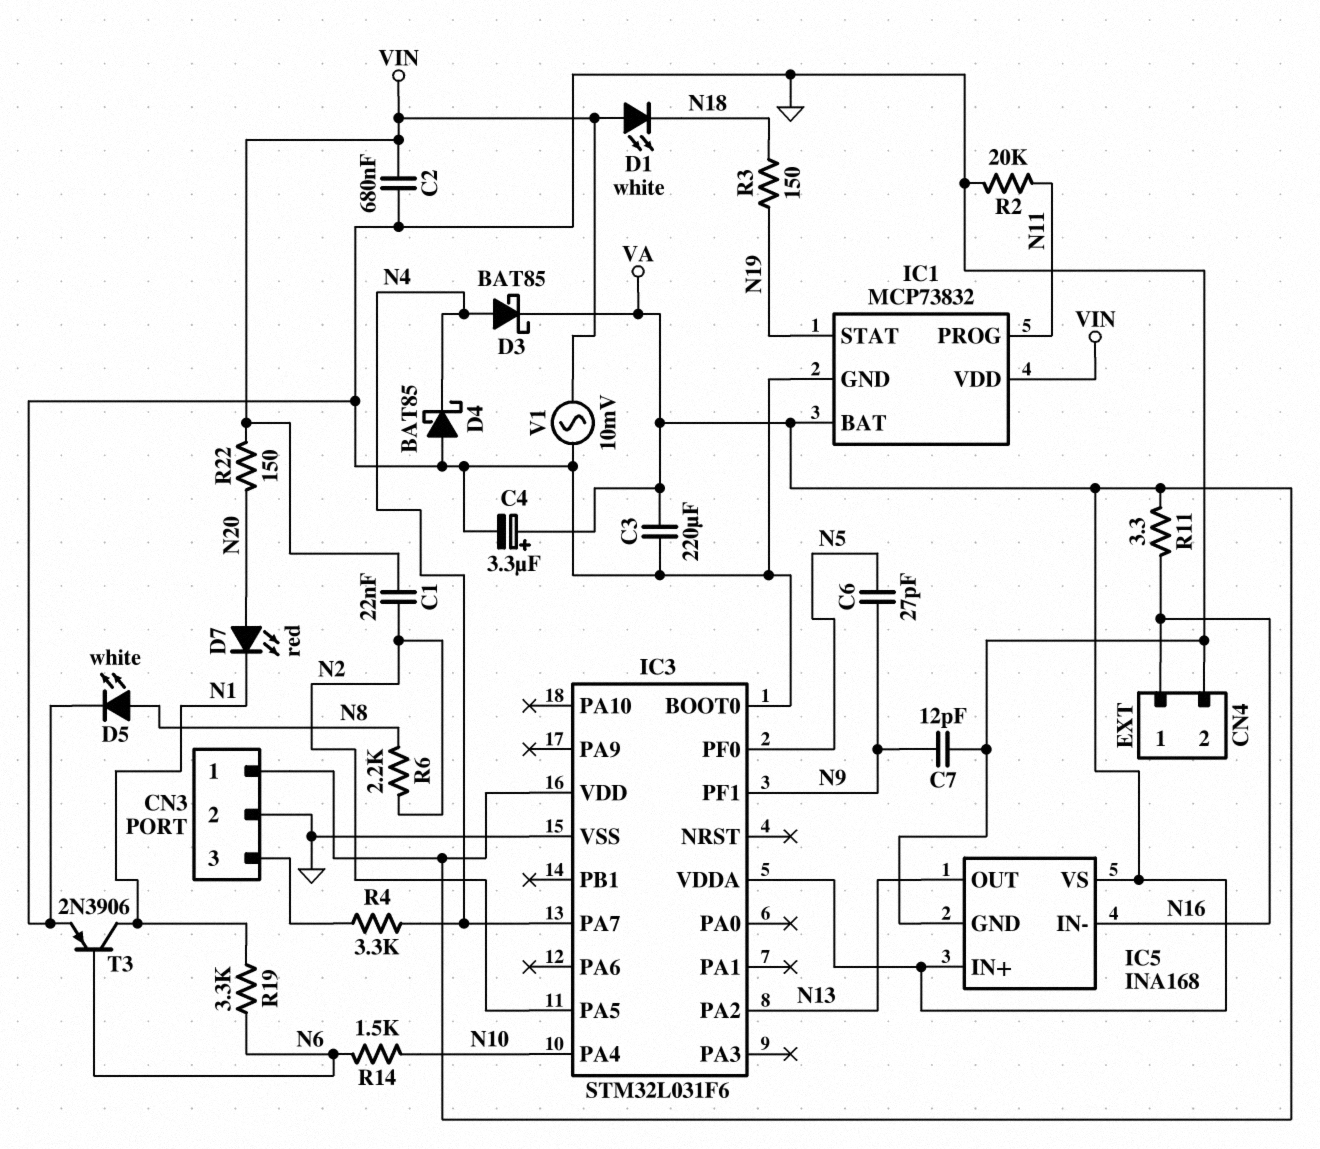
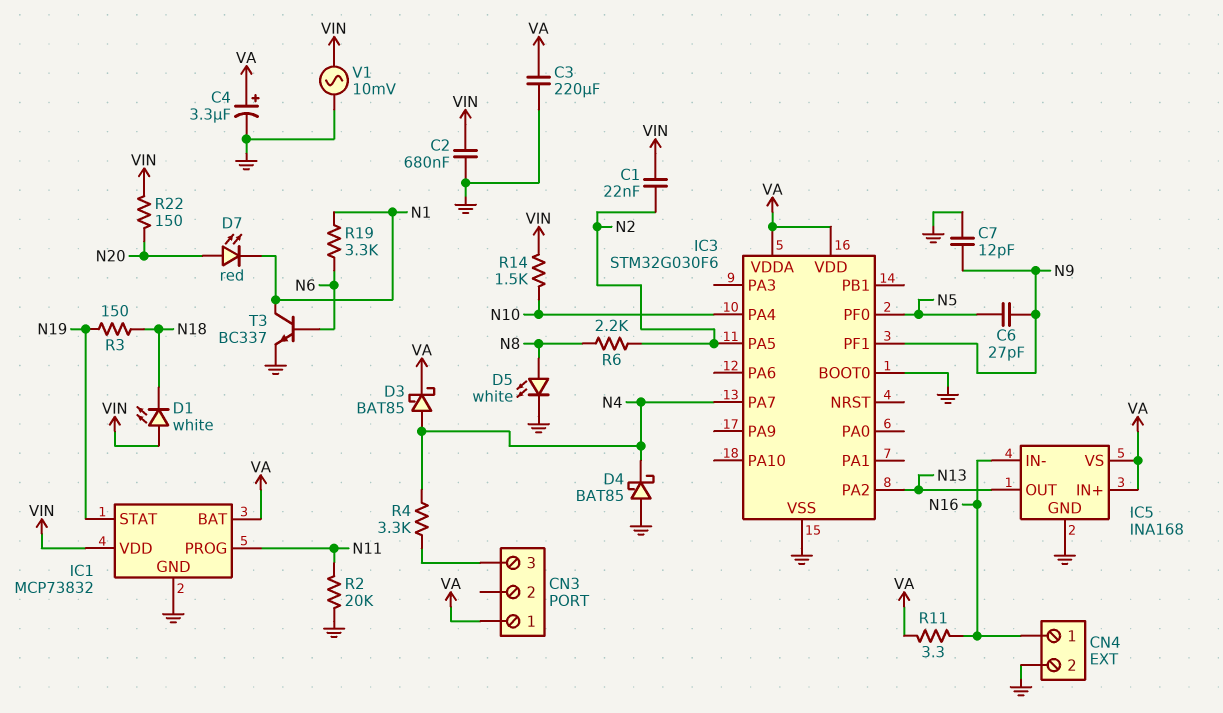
CN3 pin 2: GND -> none
IC3: STM32L031F6 -> STM32G030F6
R14: 1.5k (N6, N10) -> 1.5k (N10, VIN)
T3: PNP 2N3906 (B N6, C N1, E GND) -> NPN BC337 (B N6, C N1, E GND)

